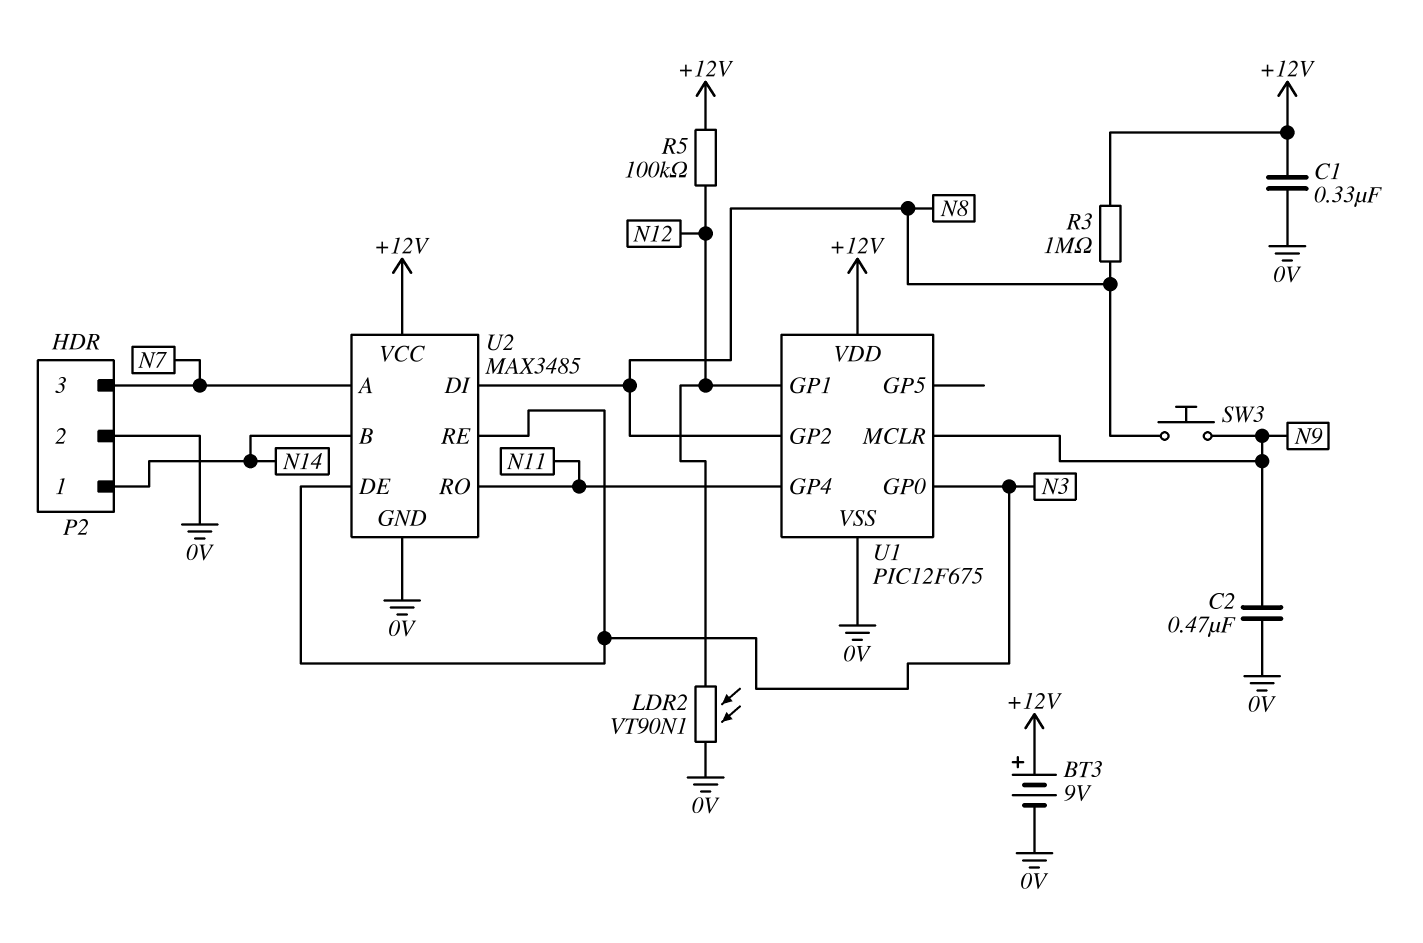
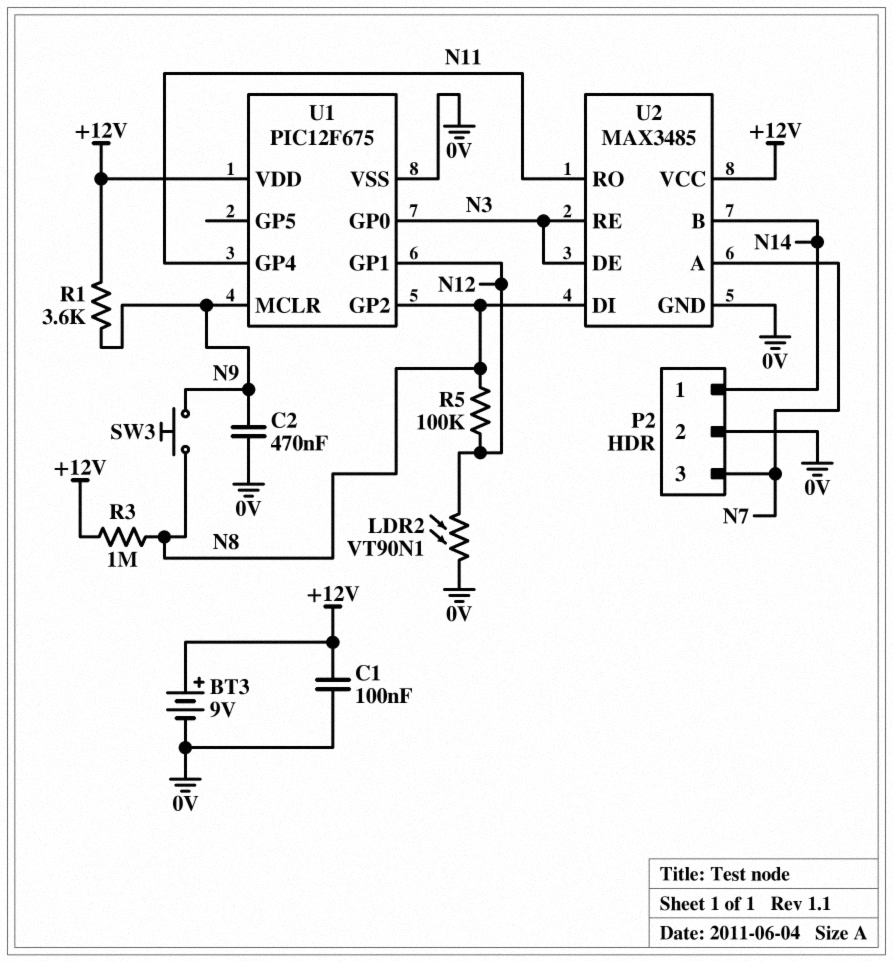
C1: 330nF (+12V, 0V) -> 100nF (+12V, 0V)
R1: none -> 3.6k (+12V, N9)
R5: 100k (+12V, N12) -> 100k (N8, N12)

